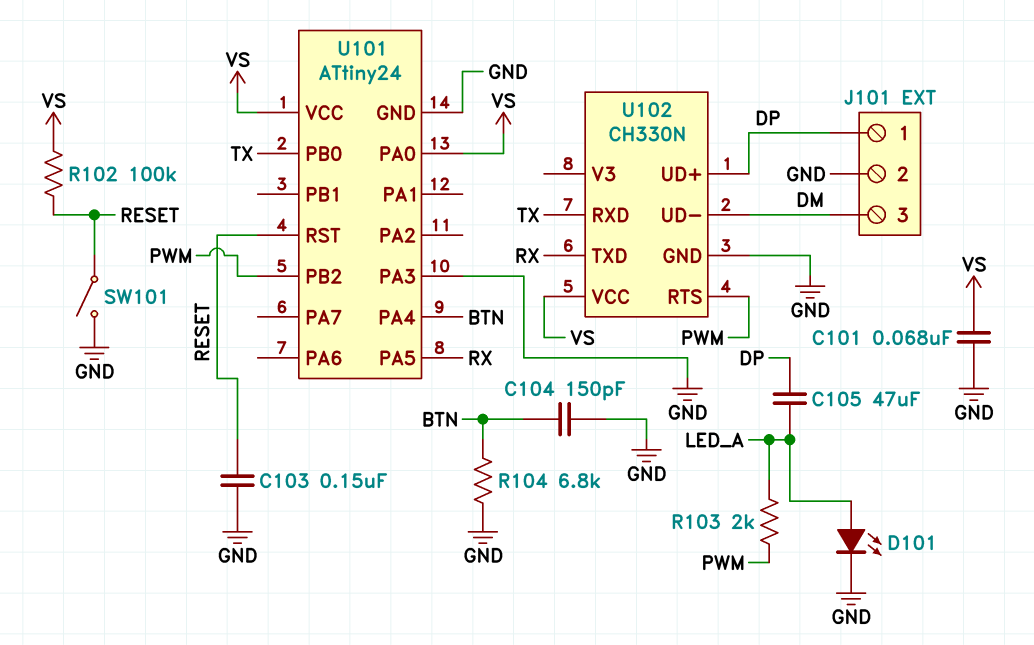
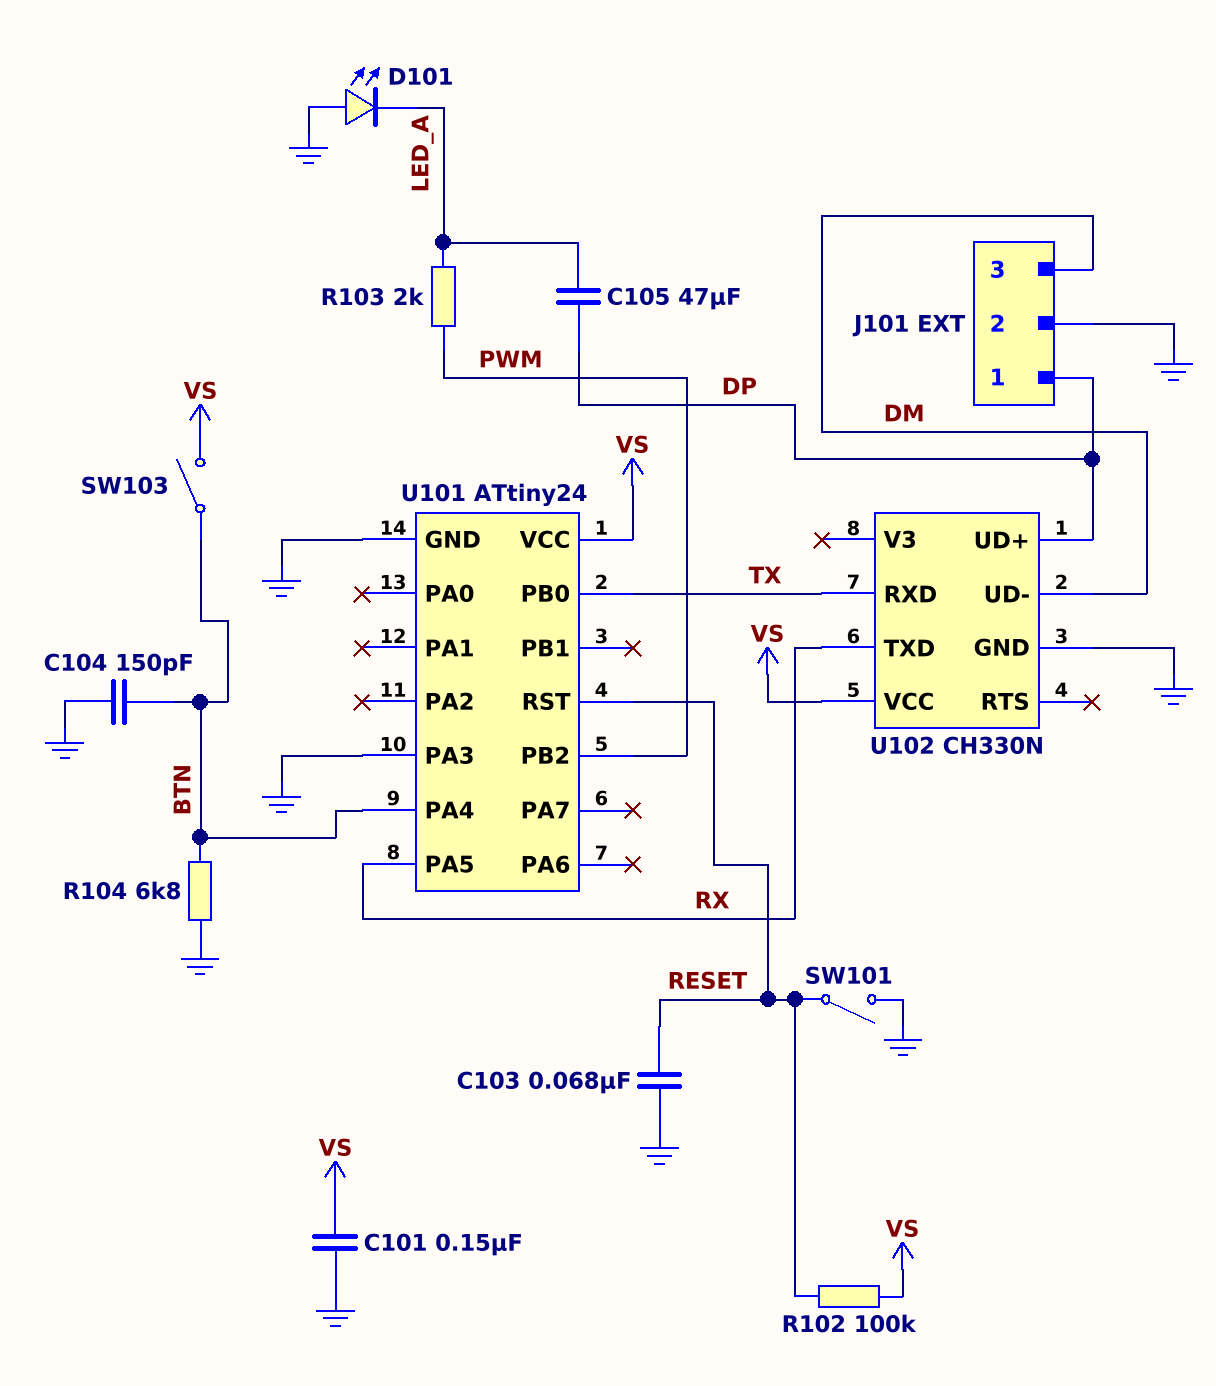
C101: 68nF (GND, VS) -> 150nF (GND, VS)
C103: 150nF (GND, RESET) -> 68nF (GND, RESET)
D101: LED (A LED_A, K GND) -> LED (A GND, K LED_A)
SW103: none -> switch (BTN, VS)
U101 pin PA0: VS -> none
U102 pin RTS: PWM -> none

